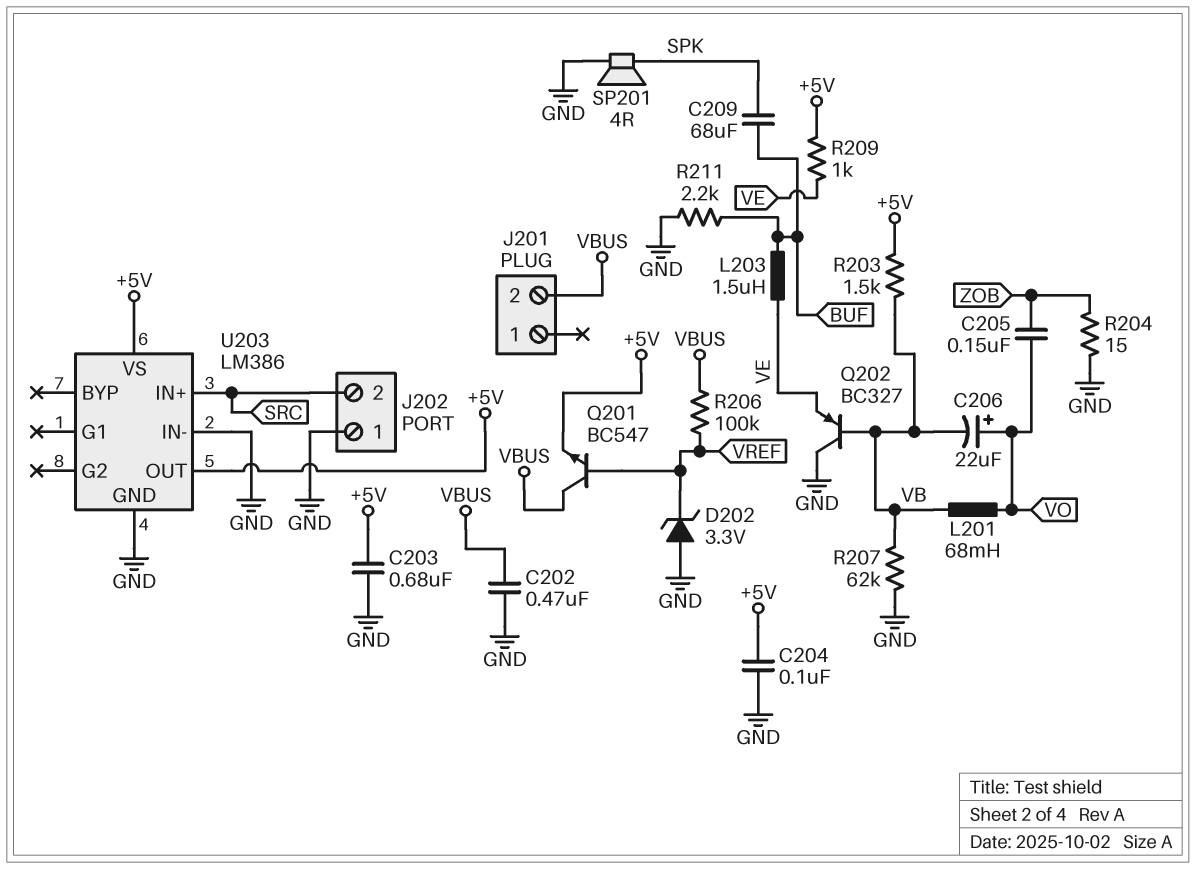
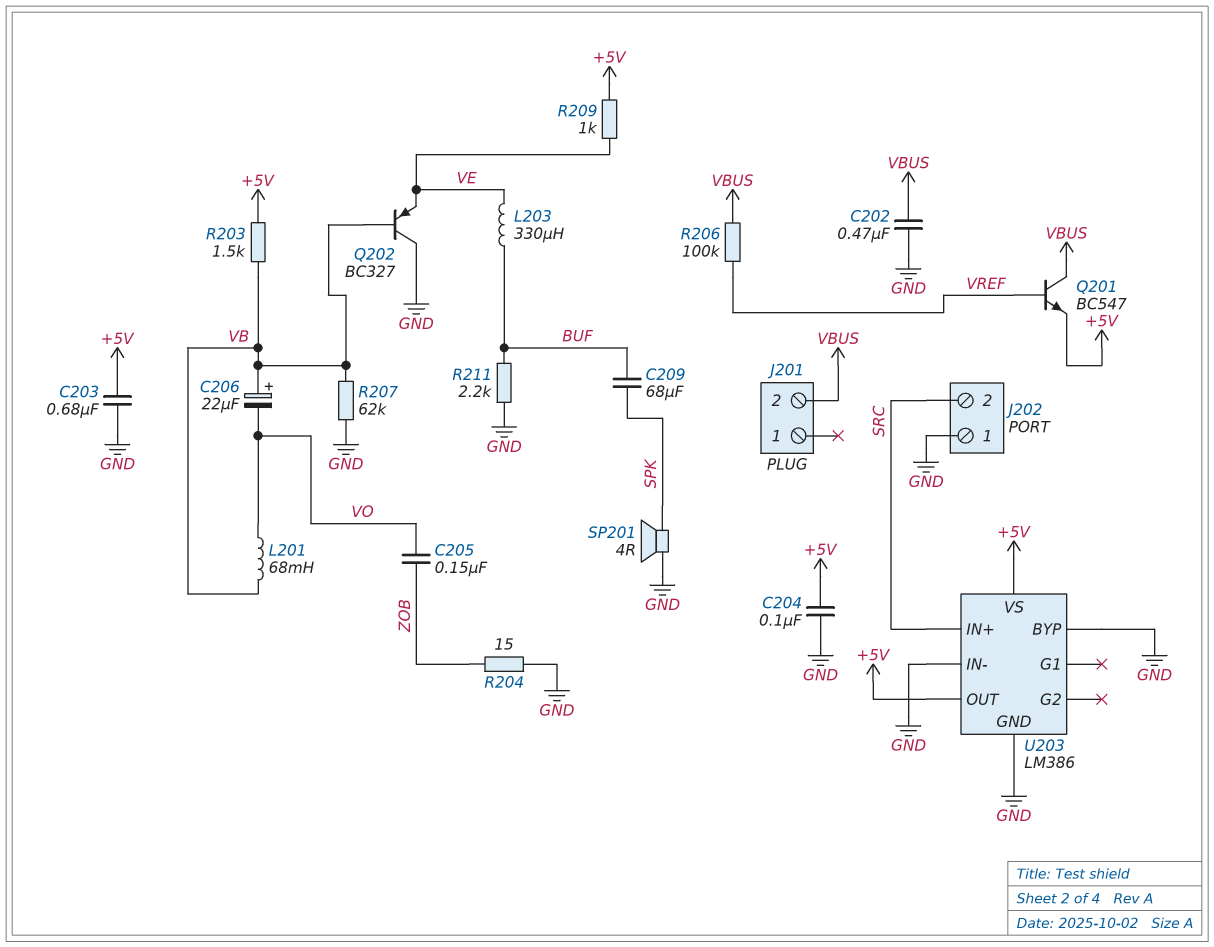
C206: 22uF (plus VO, minus VB) -> 22uF (plus VB, minus VO)
D202: zener 3.3V (A GND, K VREF) -> none
L203: 1.5uH (BUF, VE) -> 330uH (BUF, VE)
U203 pin BYP: none -> GND

